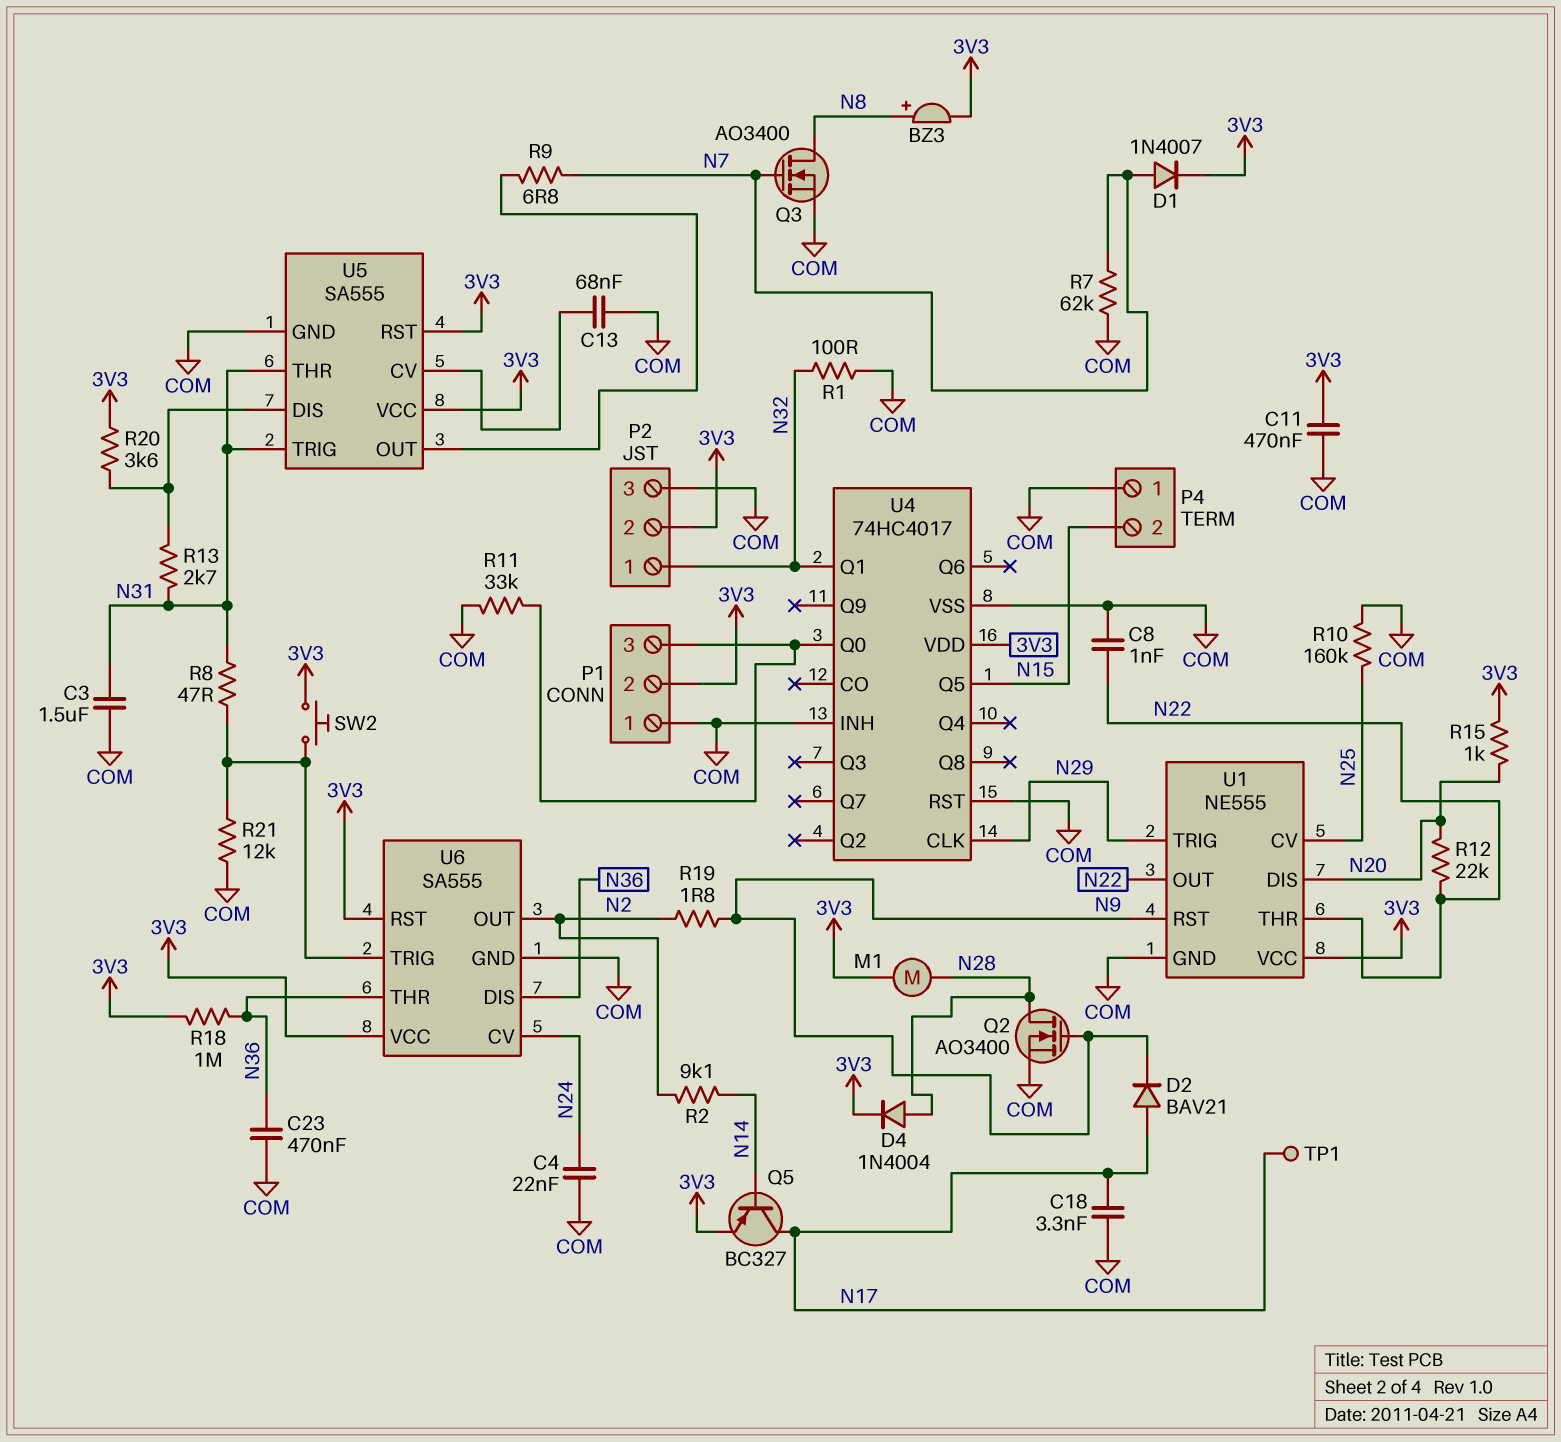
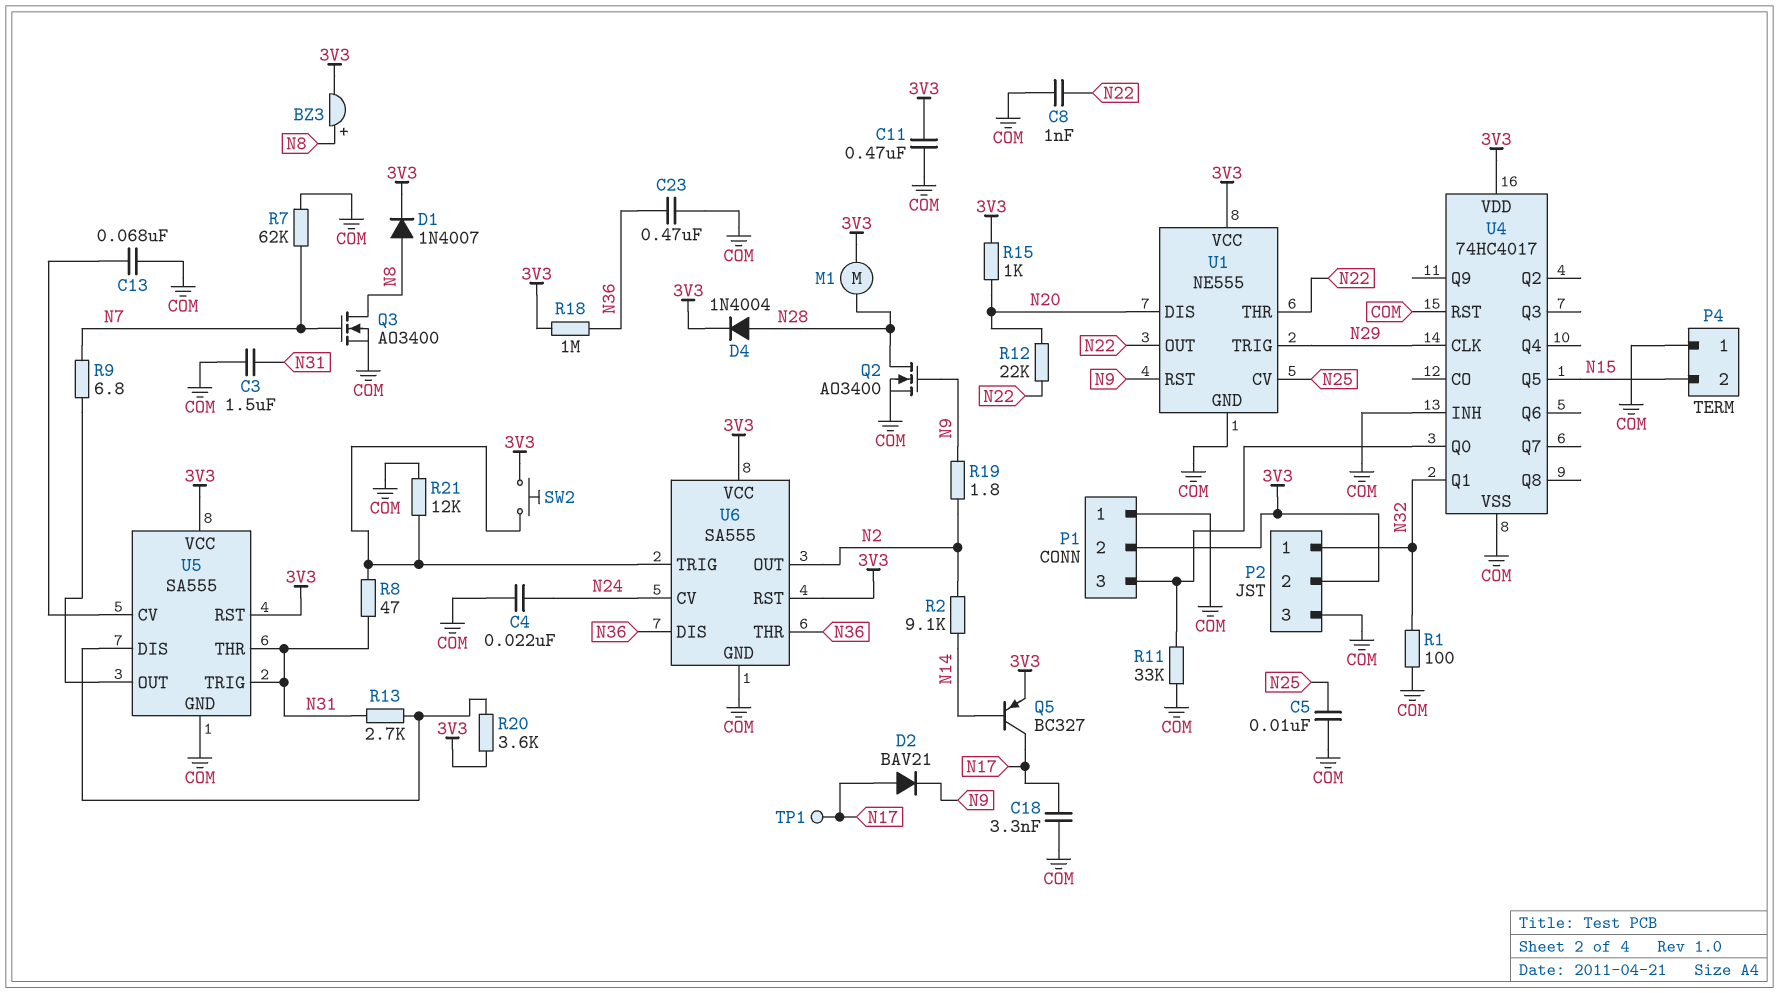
C5: none -> 10nF (COM, N25)
D1: diode 1N4007 (A N7, K 3V3) -> diode 1N4007 (A N8, K 3V3)
R10: 160k (COM, N25) -> none

